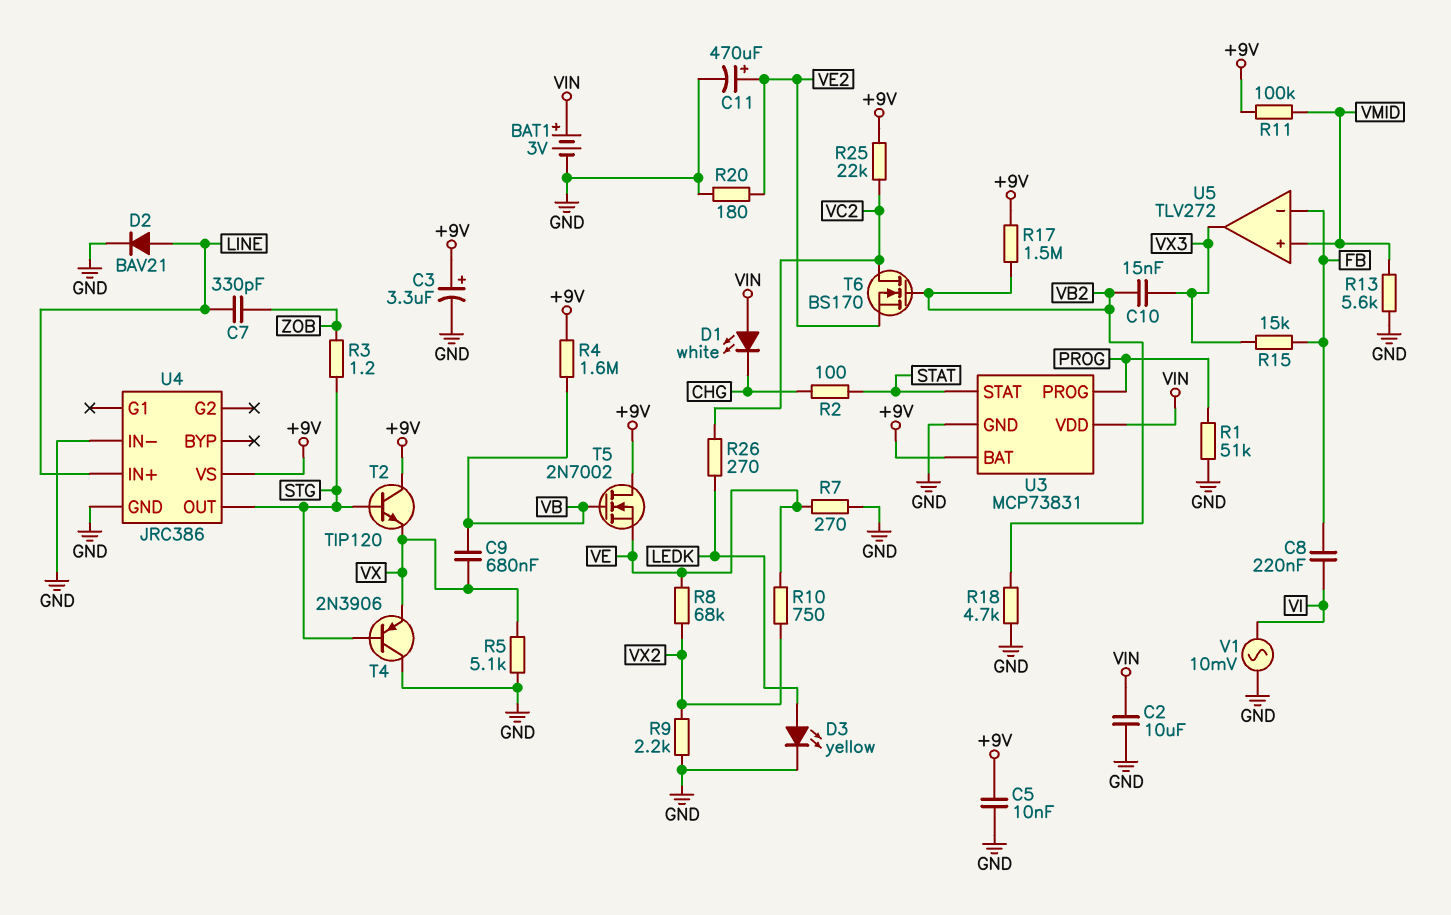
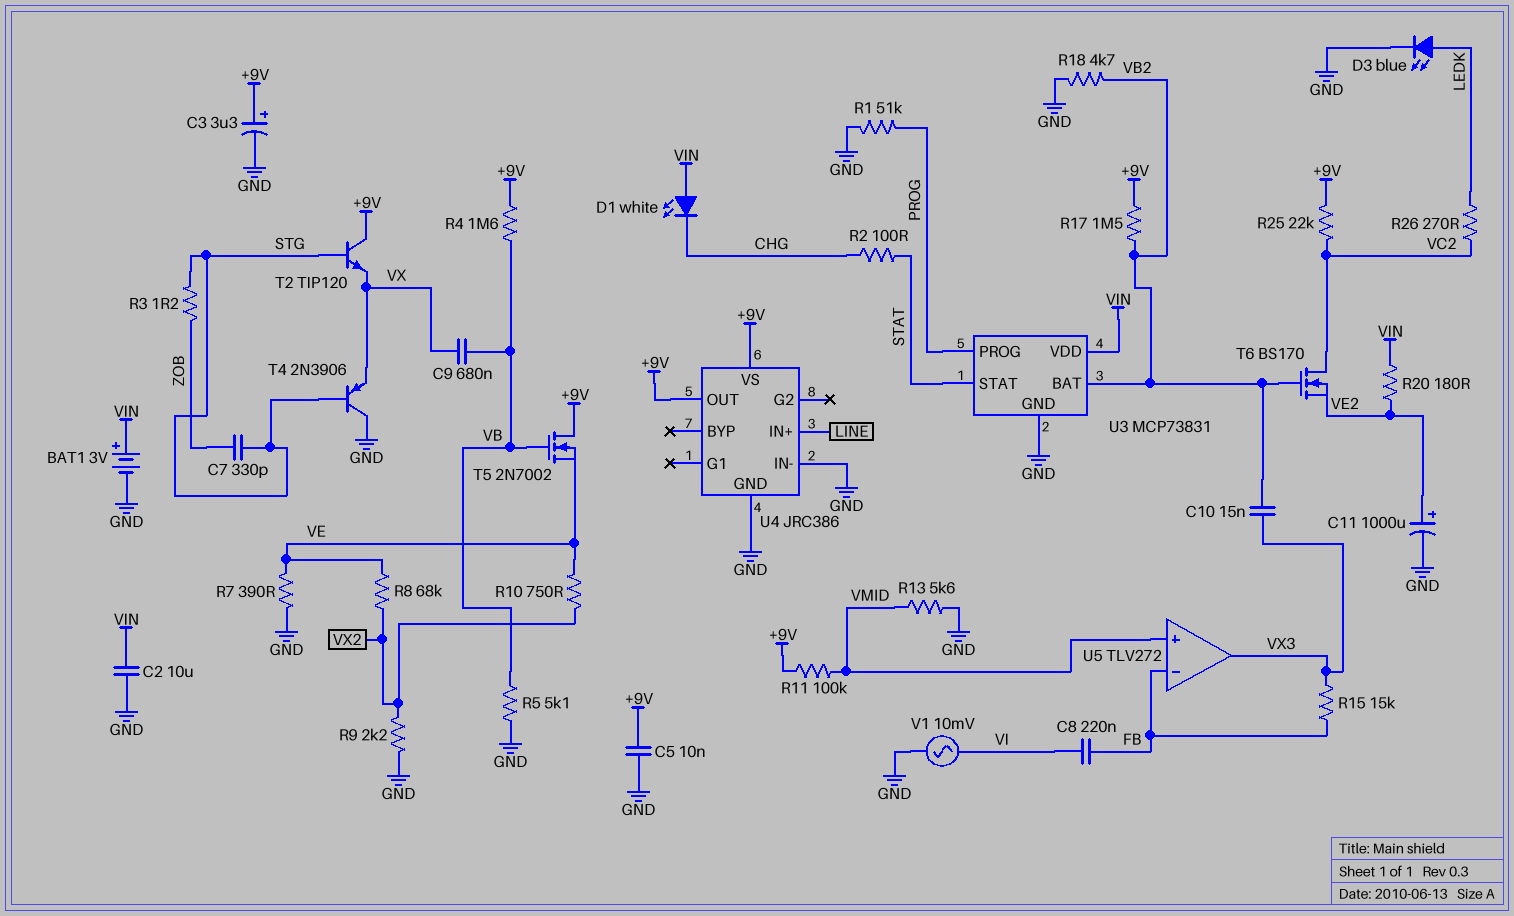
C7: 330pF (LINE, ZOB) -> 330pF (STG, ZOB)
C11: 470uF (plus VE2, minus GND) -> 1000uF (plus VE2, minus GND)
D2: diode BAV21 (A LINE, K GND) -> none
D3: LED yellow (A LEDK, K GND) -> LED blue (A LEDK, K GND)
R5: 5.1k (GND, VX) -> 5.1k (GND, VB)
R7: 270 (GND, VE) -> 390 (GND, VE)
R20: 180 (GND, VE2) -> 180 (VE2, VIN)
U3 pin BAT: +9V -> VB2
U4 pin OUT: STG -> +9V

